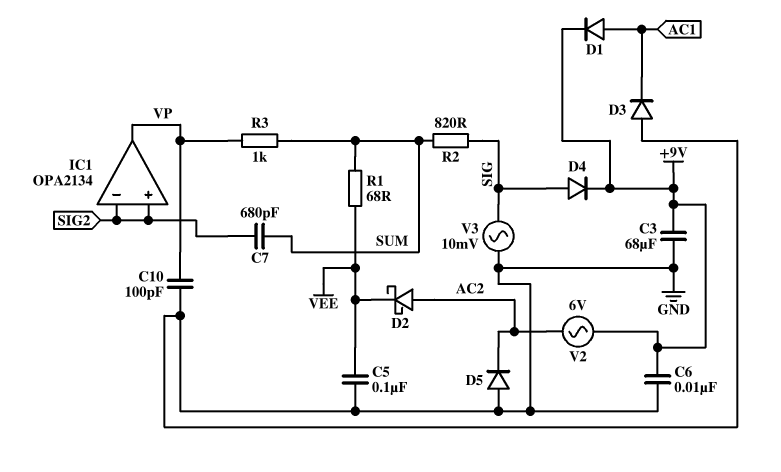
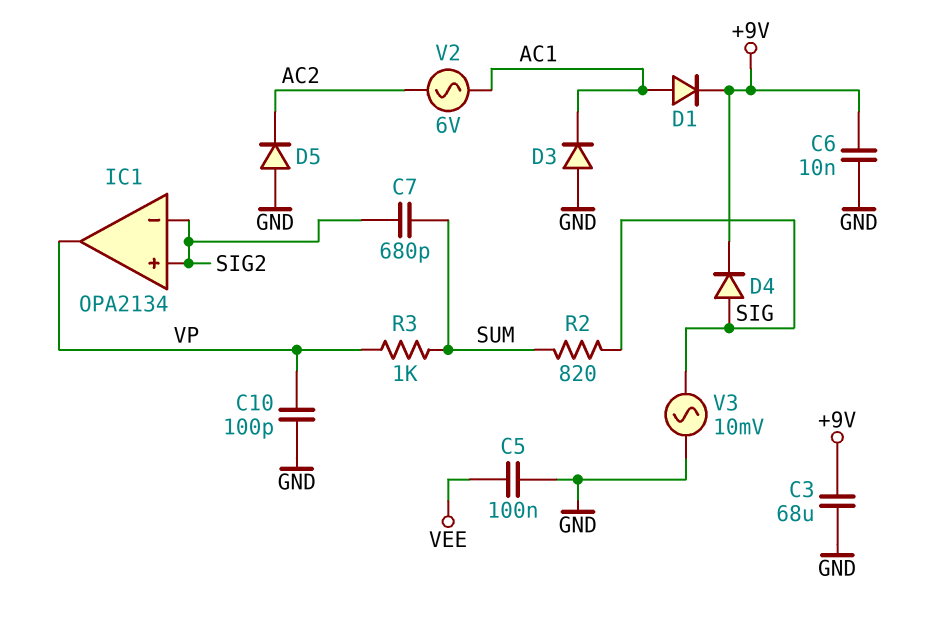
D2: schottky (A AC2, K VEE) -> none
R1: 68 (SUM, VEE) -> none
V2: AC 6V (+9V, AC2) -> AC 6V (AC1, AC2)

